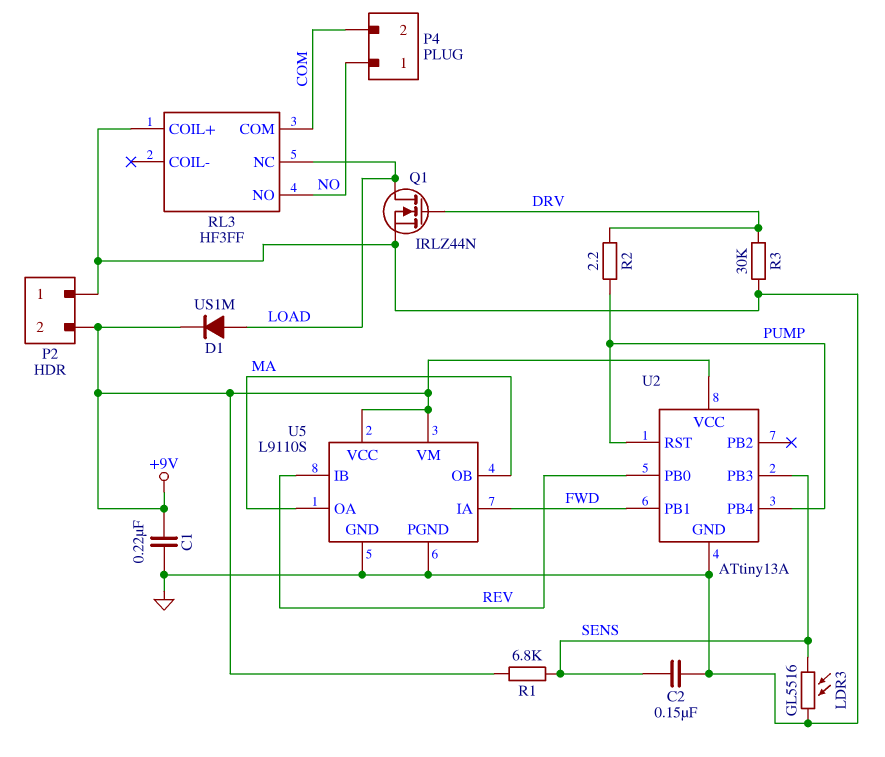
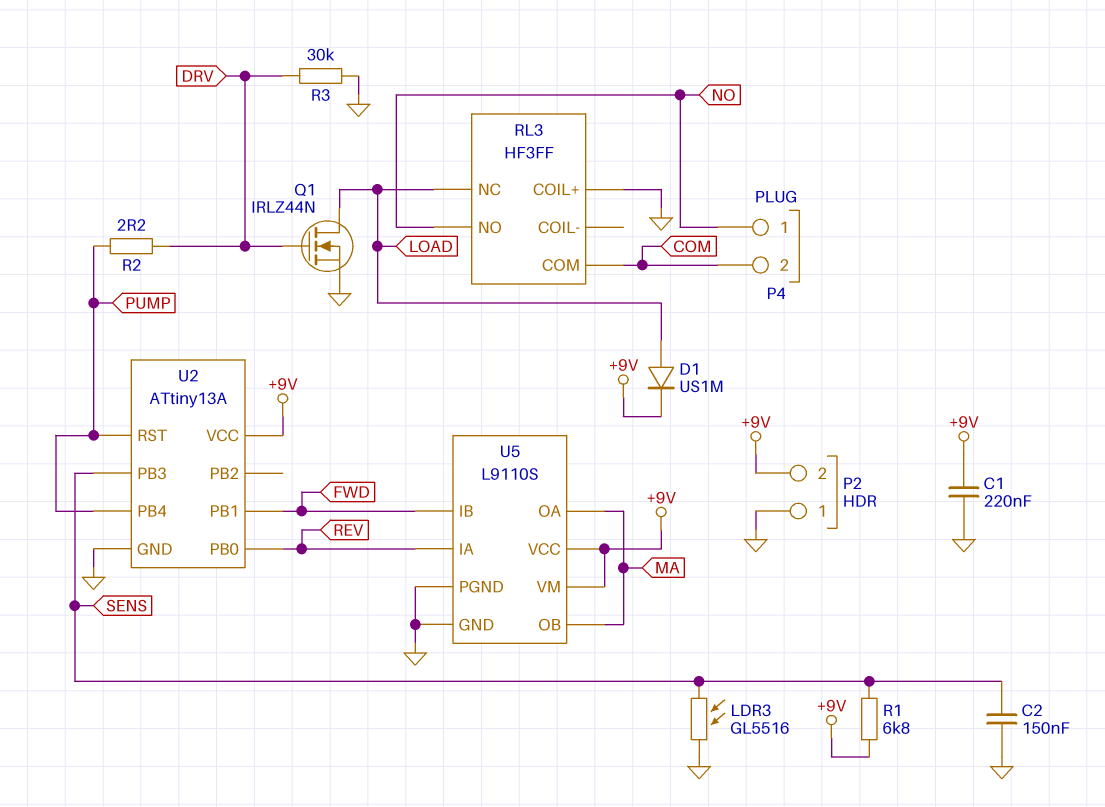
U5 pin IA: FWD -> REV
U5 pin IB: REV -> FWD

